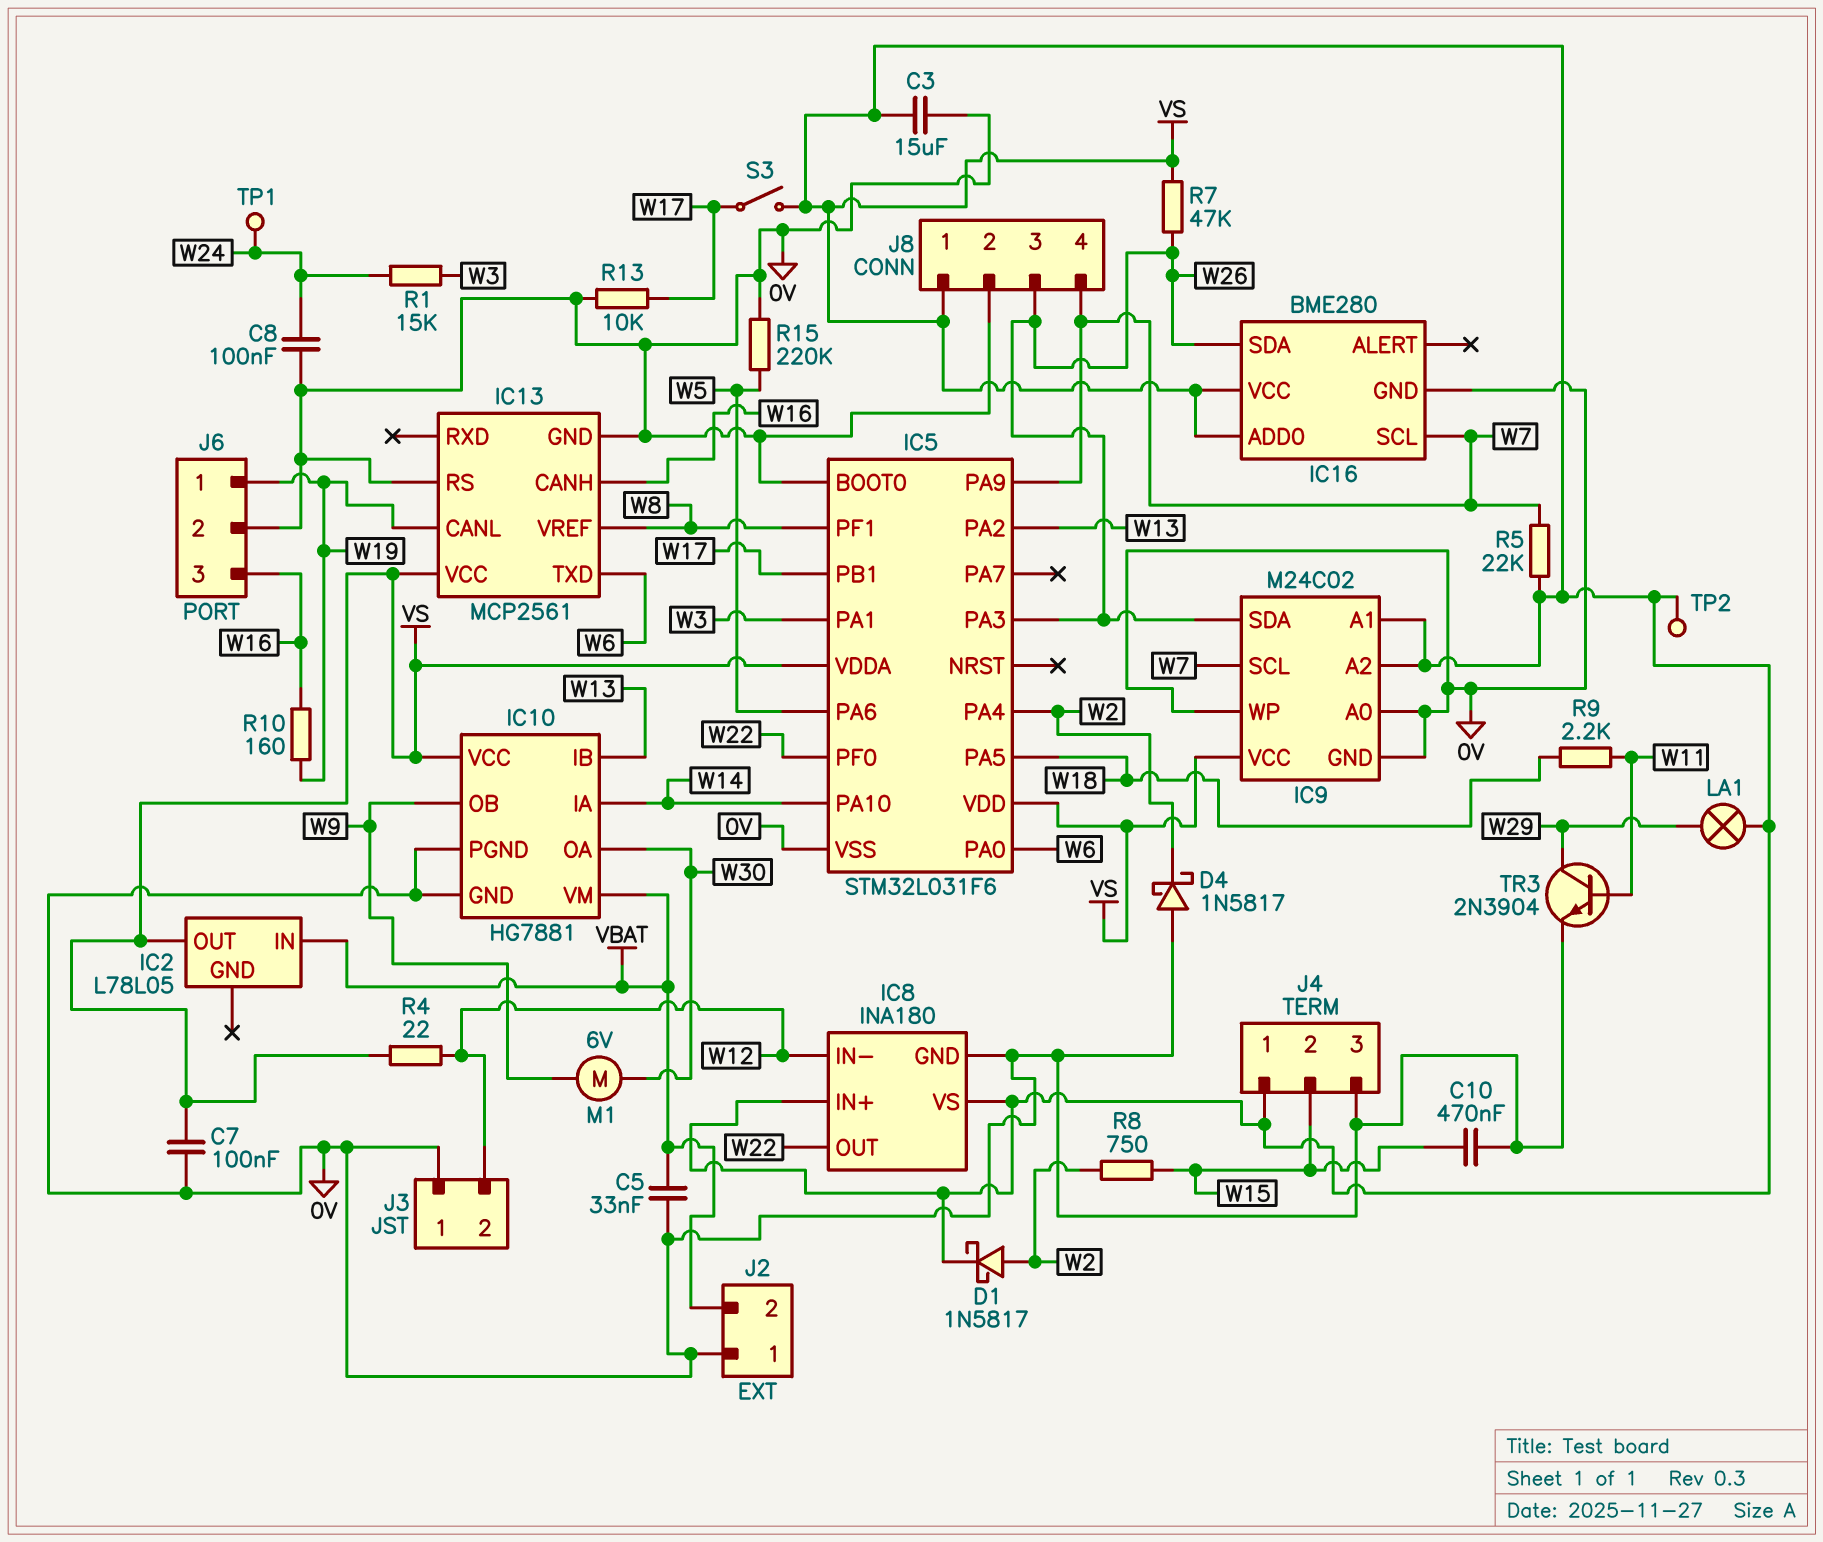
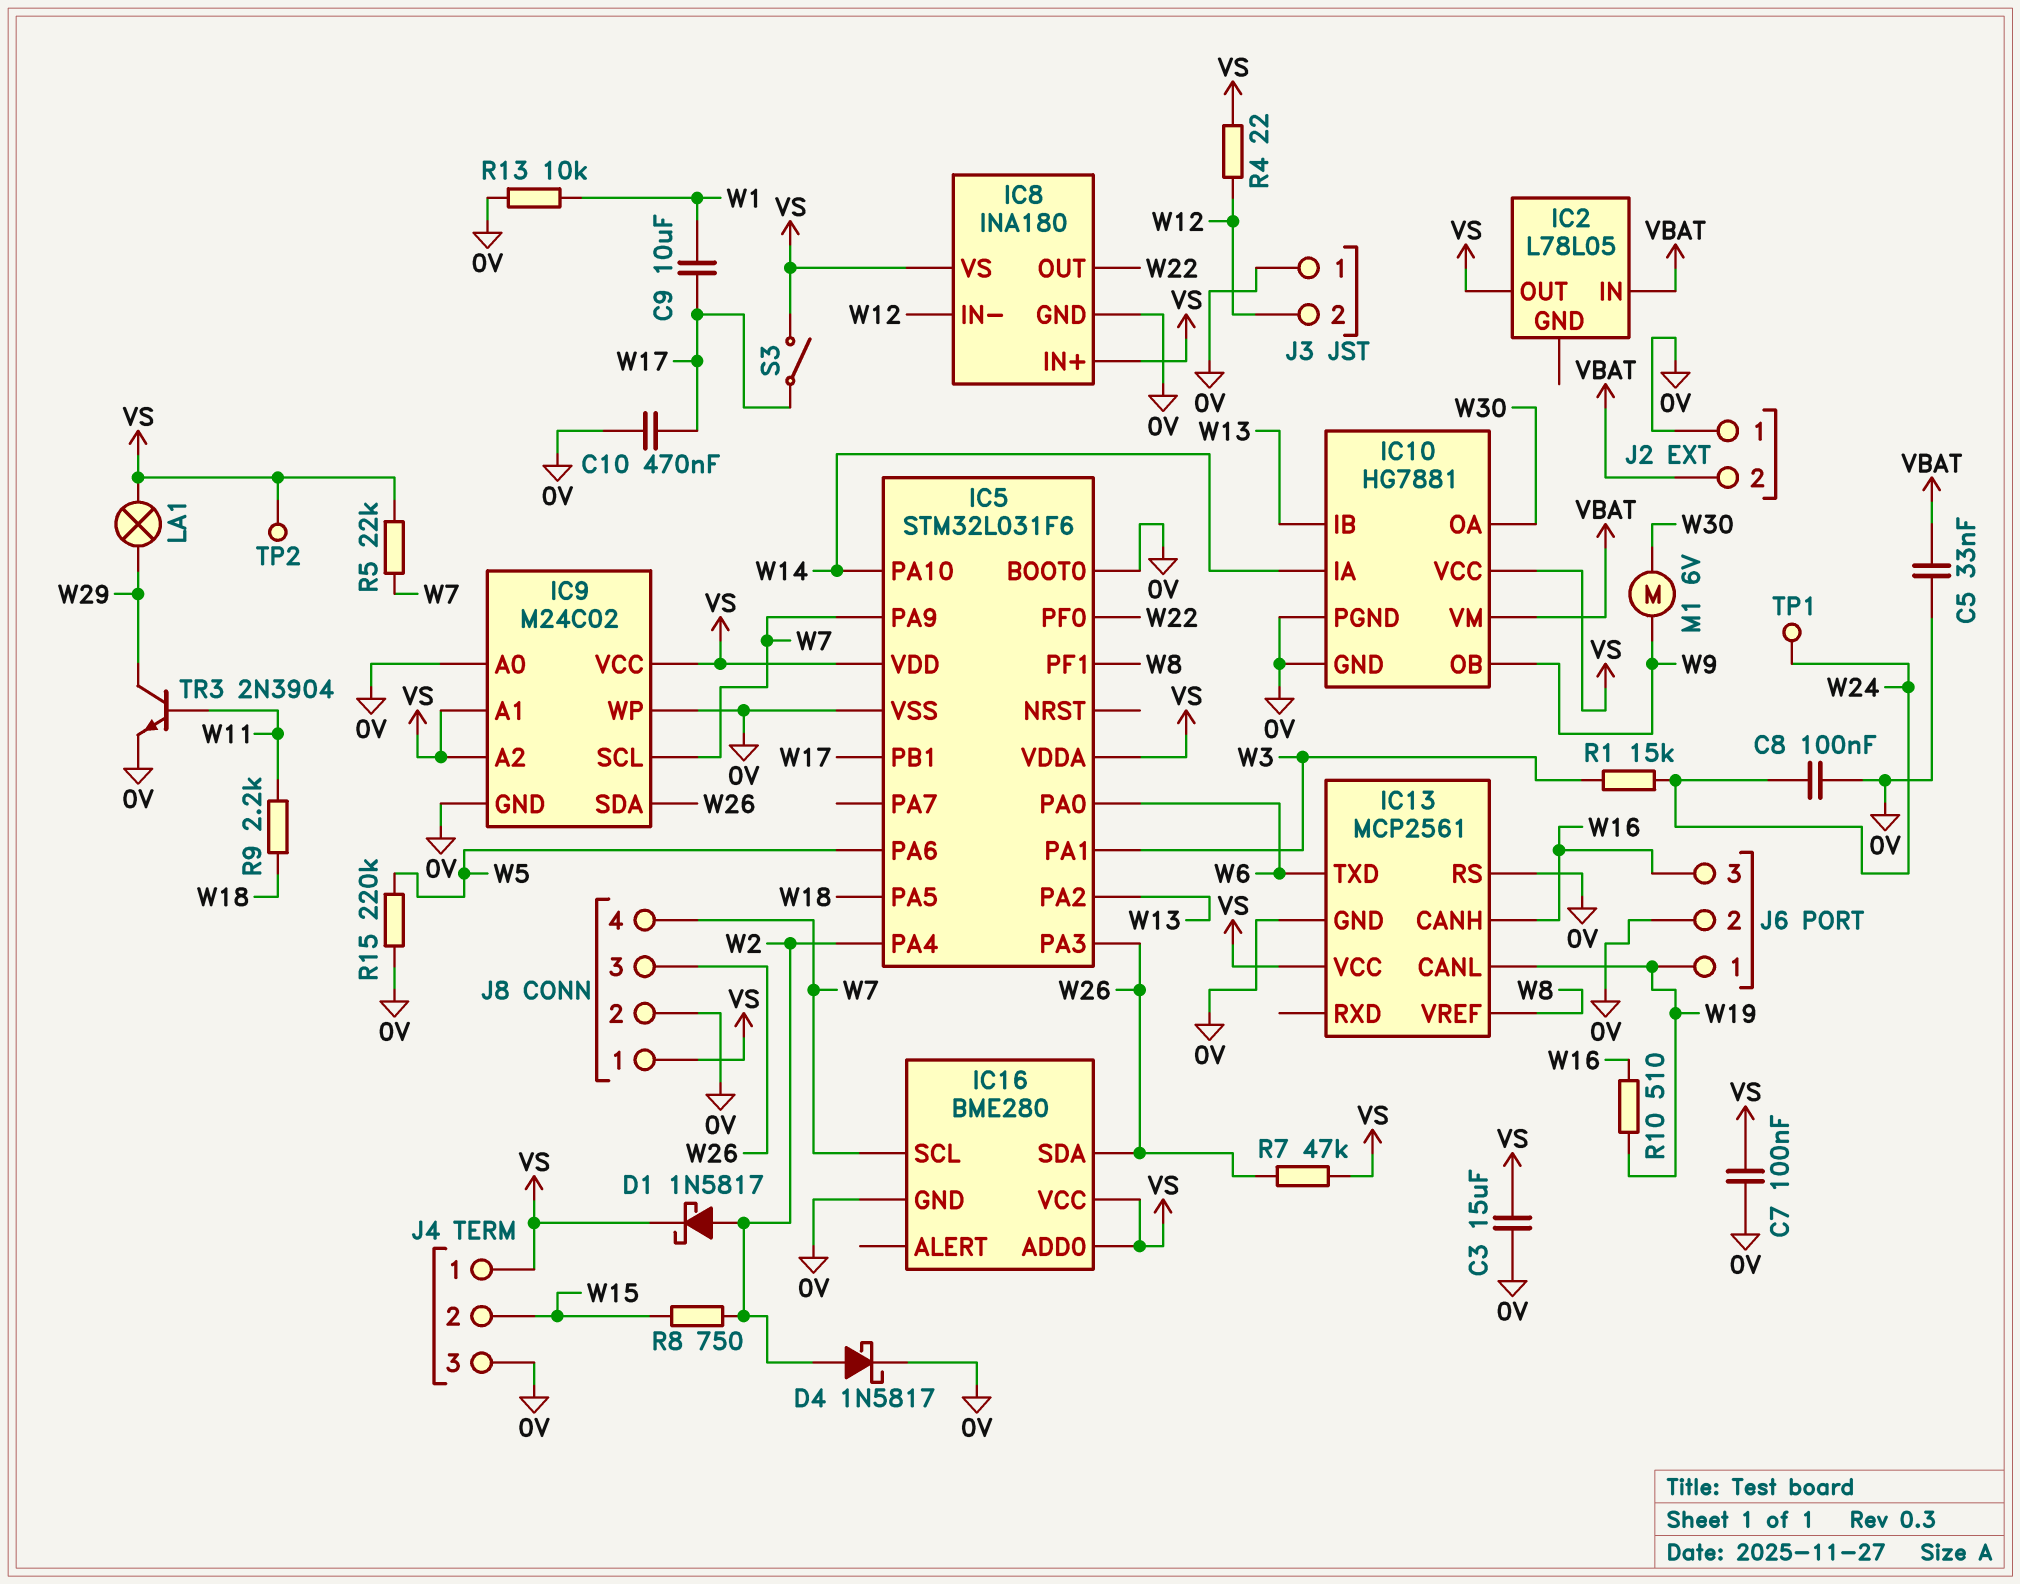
C9: none -> 10uF (W1, W17)
C10: 470nF (0V, W15) -> 470nF (0V, W17)
D4: schottky 1N5817 (A 0V, K W2) -> schottky 1N5817 (A W2, K 0V)
R10: 160 (W16, W19) -> 510 (W16, W19)
R13: 10k (0V, W17) -> 10k (0V, W1)

